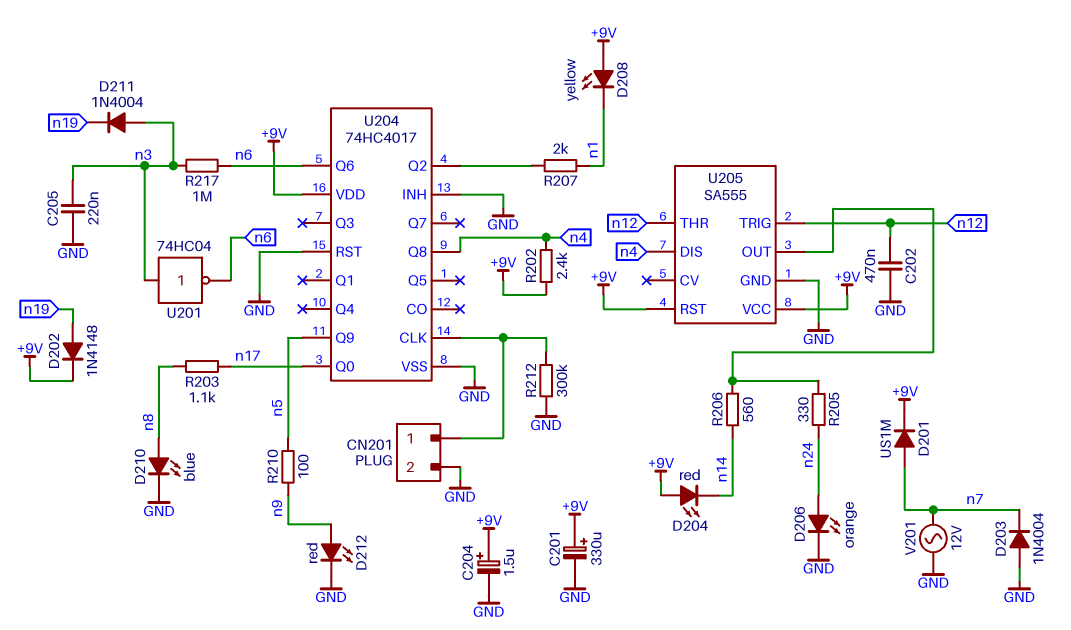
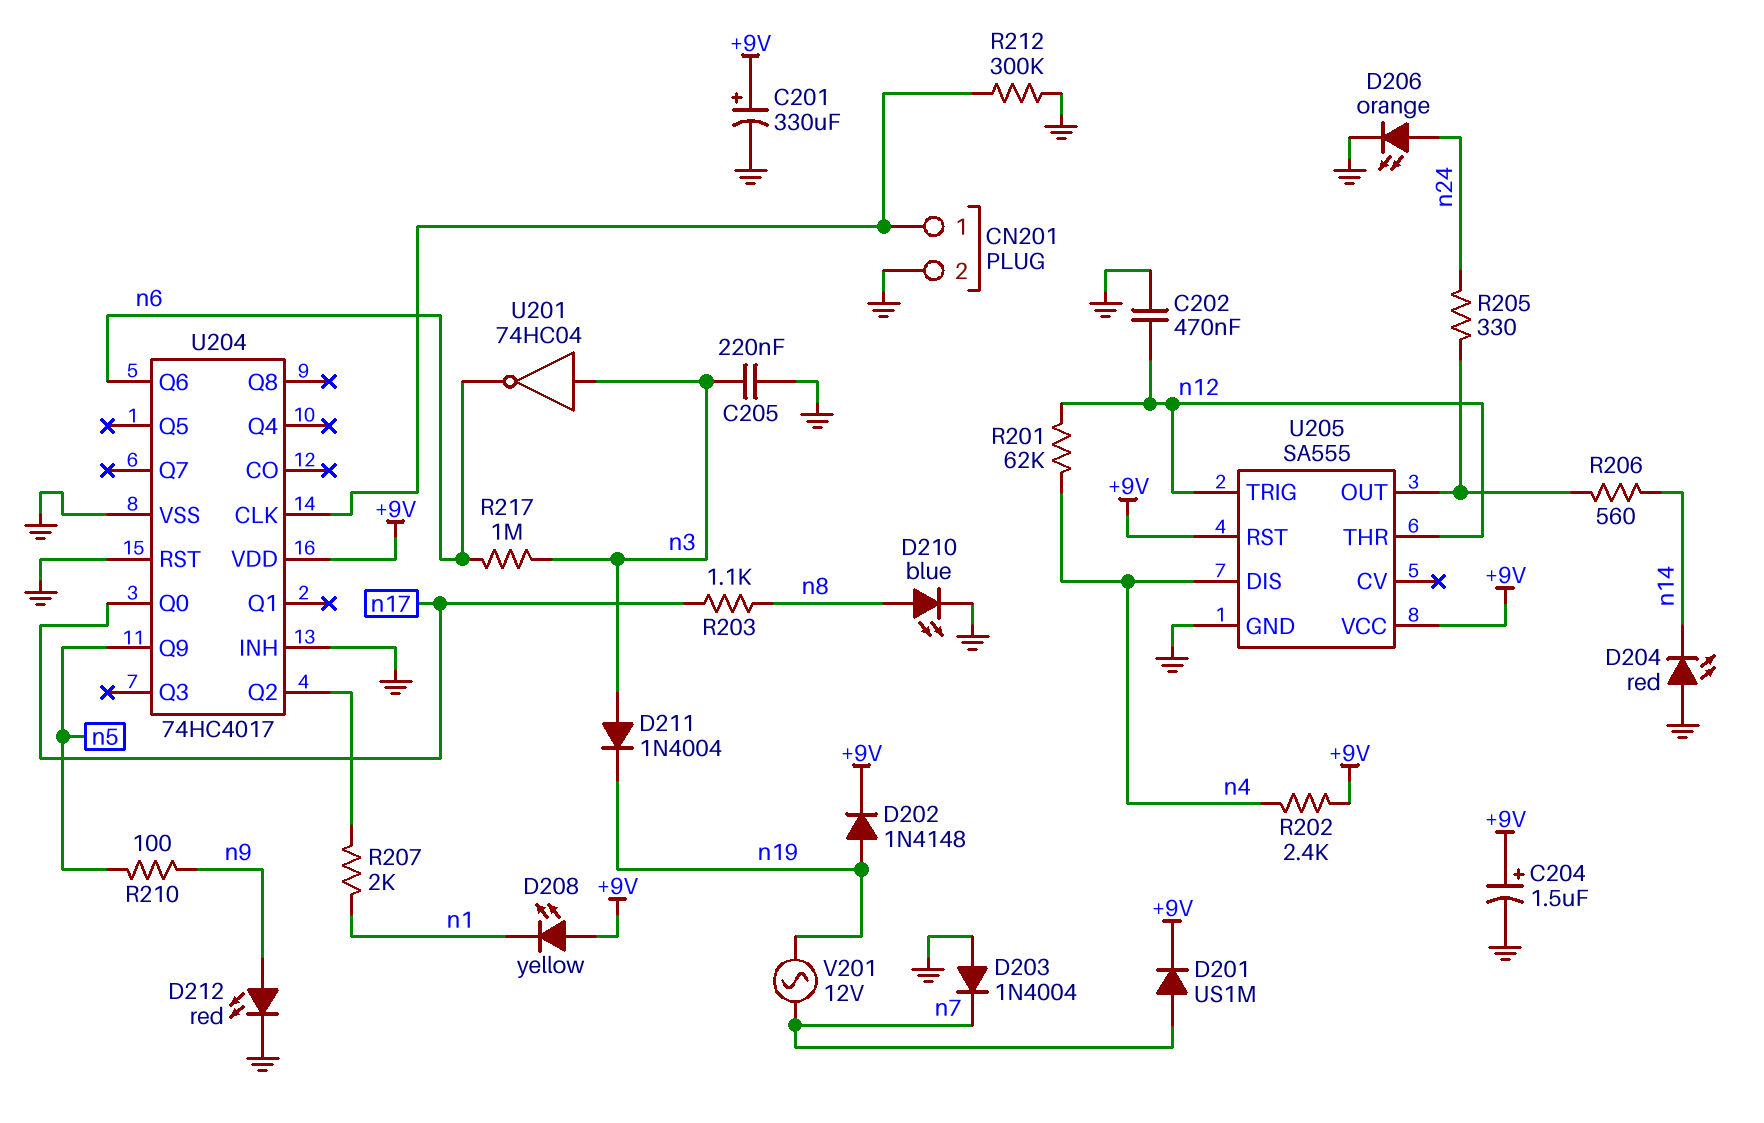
D204: LED red (A +9V, K n14) -> LED red (A GND, K n14)
R201: none -> 62k (n4, n12)
U204 pin Q8: n4 -> none
V201: AC 12V (GND, n7) -> AC 12V (n7, n19)

